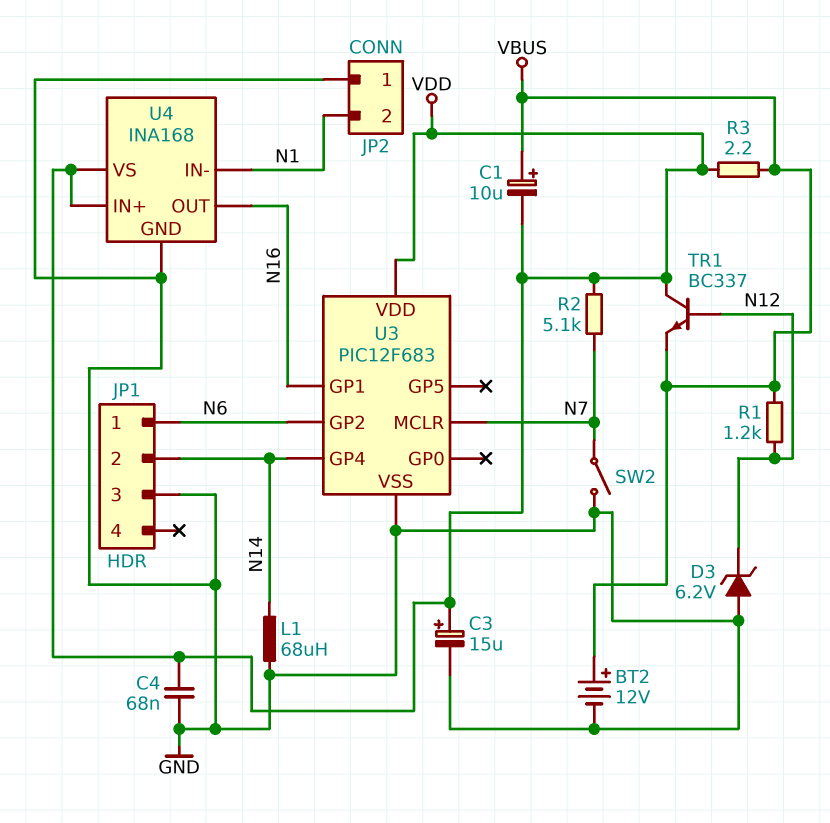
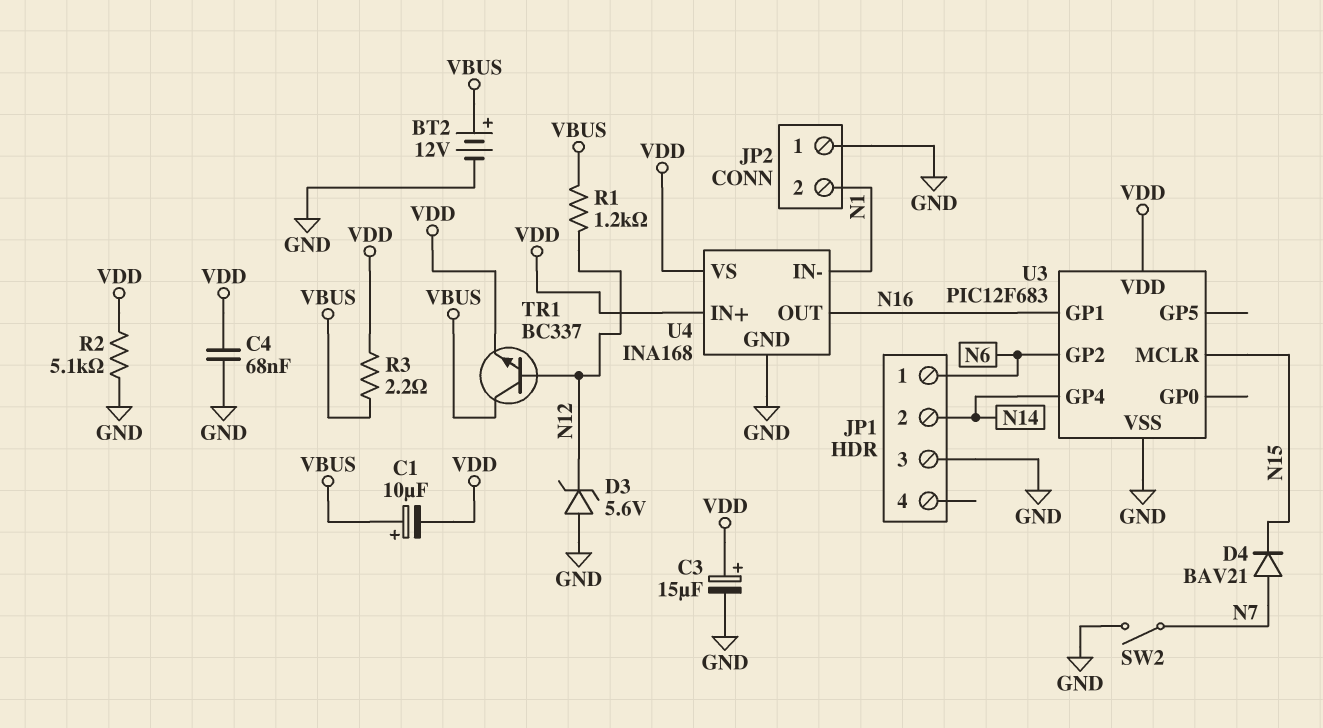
D3: zener 6.2V (A GND, K N12) -> zener 5.6V (A GND, K N12)
D4: none -> diode BAV21 (A N7, K N15)
L1: 68uH (GND, N14) -> none
R2: 5.1k (N7, VDD) -> 5.1k (GND, VDD)
TR1: NPN BC337 (B N12, C VDD, E VBUS) -> NPN BC337 (B N12, C VBUS, E VDD)
U3 pin MCLR: N7 -> N15

